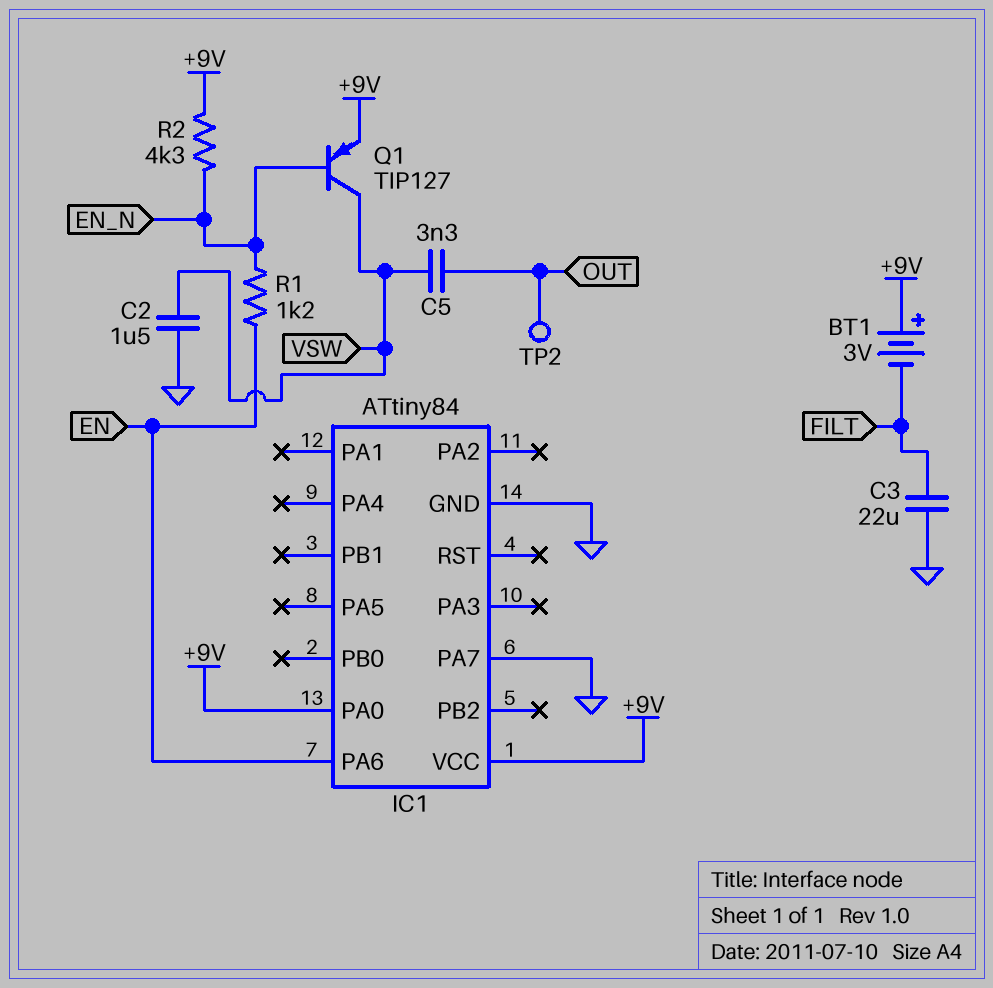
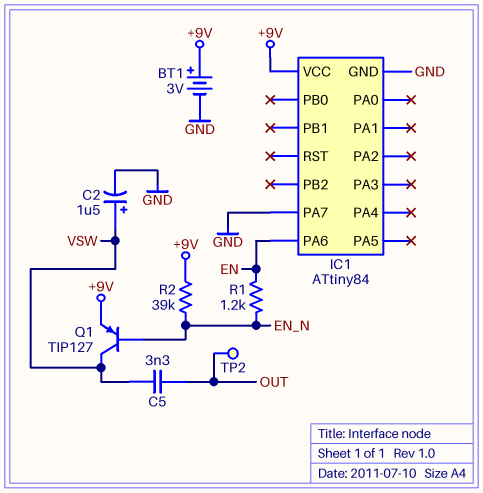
BT1: 3V (plus +9V, minus FILT) -> 3V (plus +9V, minus GND)
C2: 1.5uF (GND, VSW) -> 1.5uF (plus VSW, minus GND)
C3: 22uF (FILT, GND) -> none
IC1 pin PA0: +9V -> none
R2: 4.3k (+9V, EN_N) -> 39k (+9V, EN_N)

